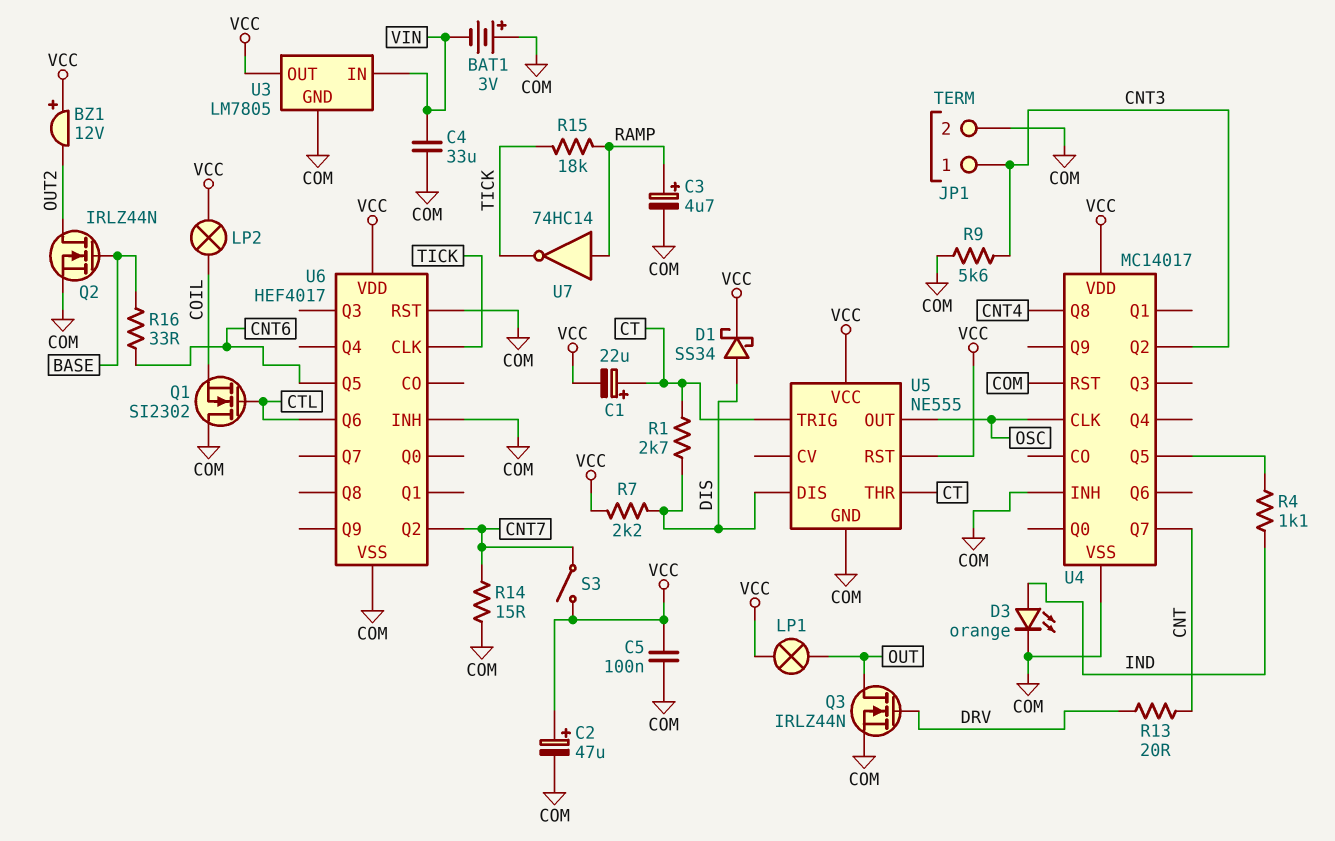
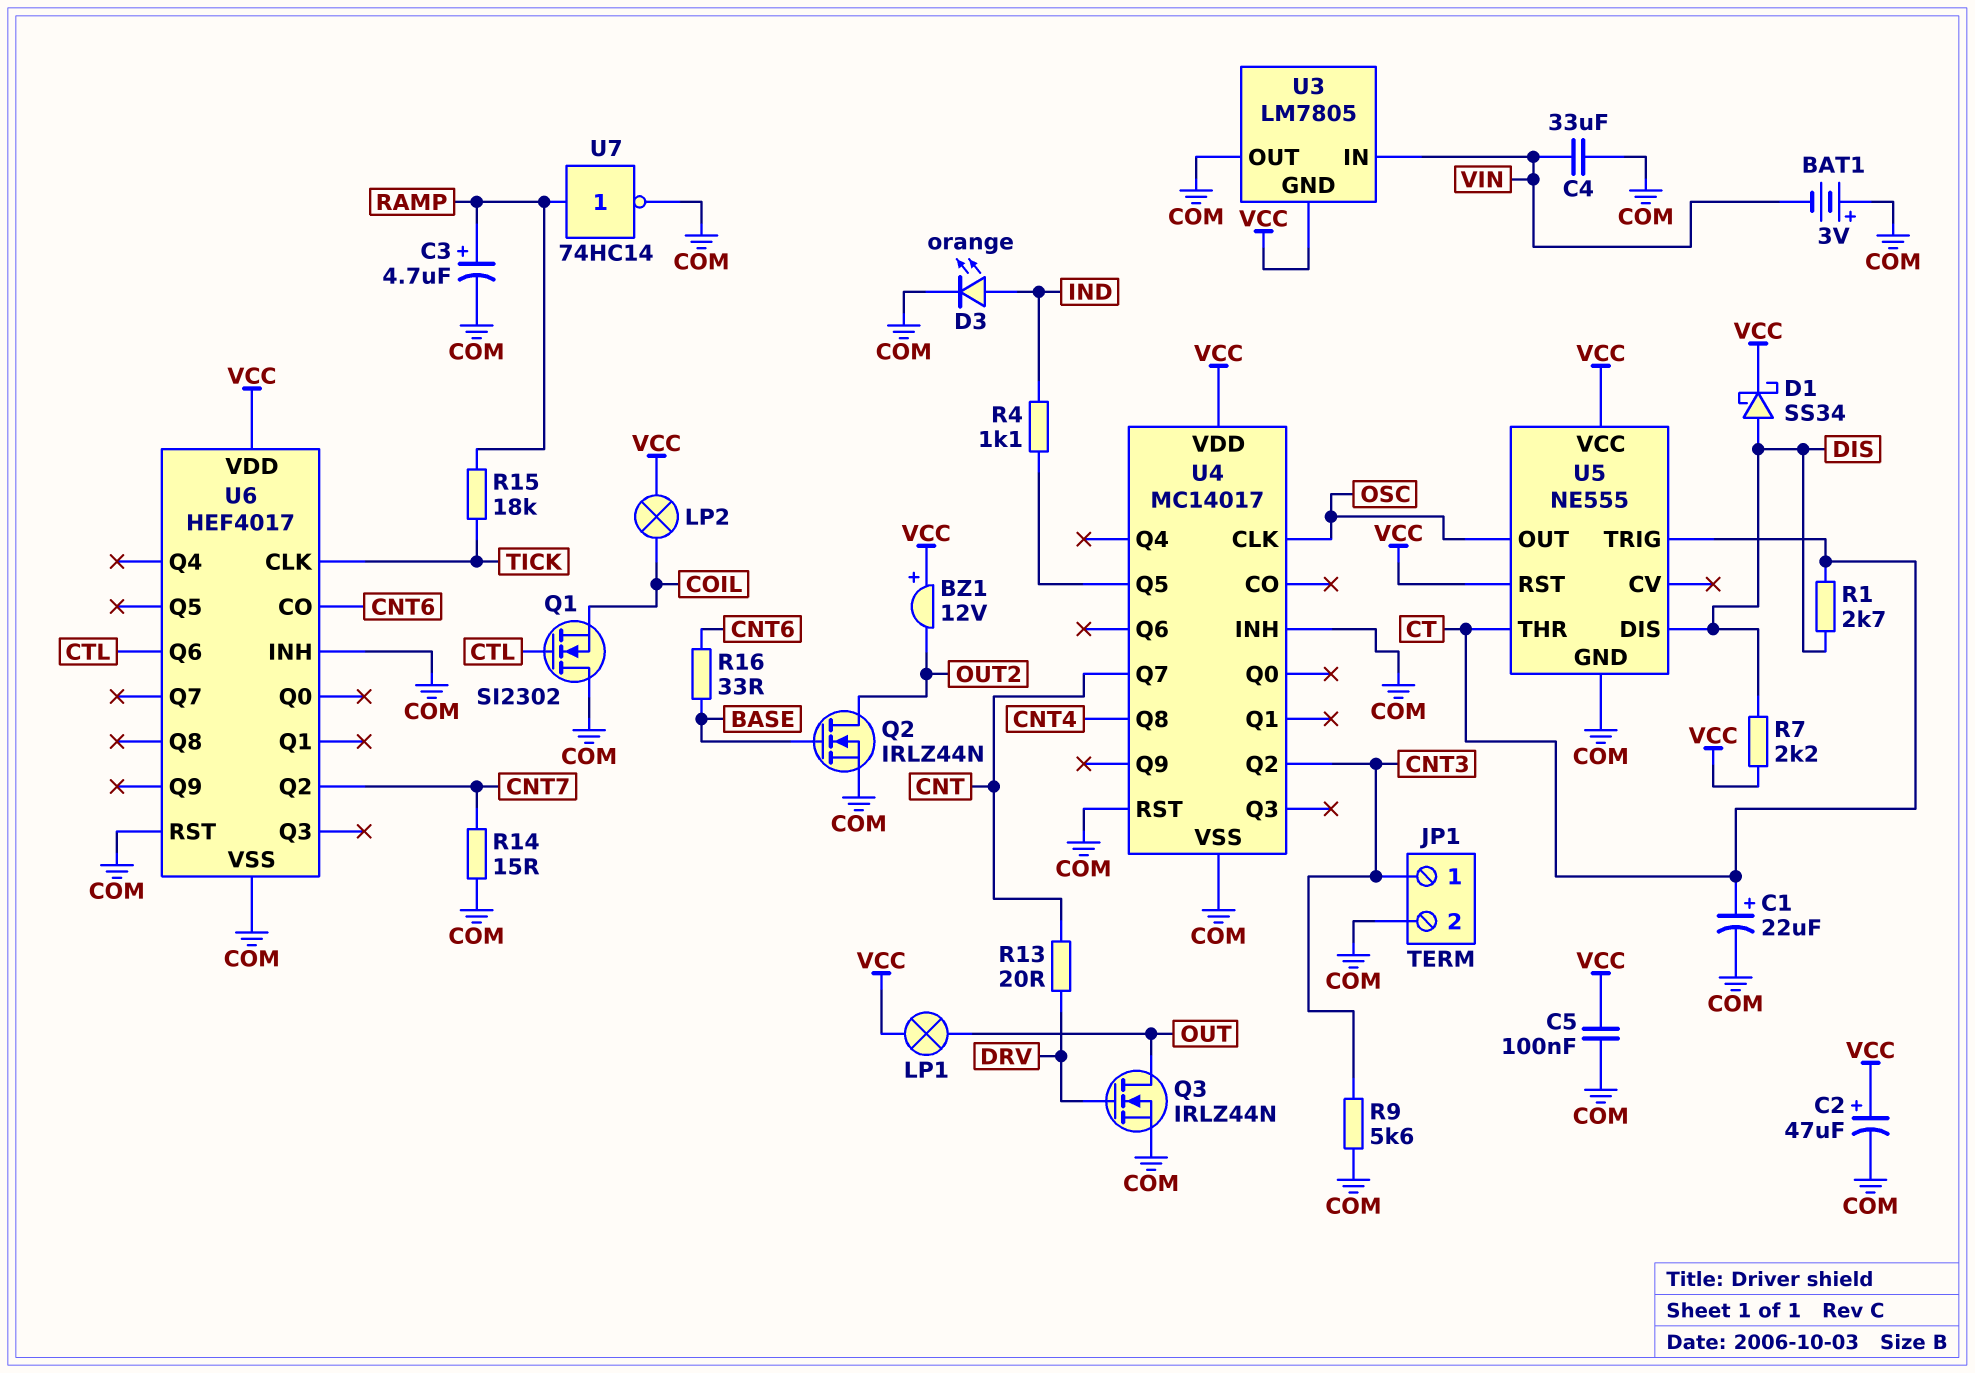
C1: 22uF (plus CT, minus VCC) -> 22uF (plus CT, minus COM)
S3: switch (CNT7, VCC) -> none
U3 pin GND: COM -> VCC
U3 pin OUT: VCC -> COM
U6 pin CO: none -> CNT6
U6 pin Q5: CNT6 -> none
U7: NOT 74HC14 (in RAMP, out TICK) -> NOT 74HC14 (in RAMP, out COM)

